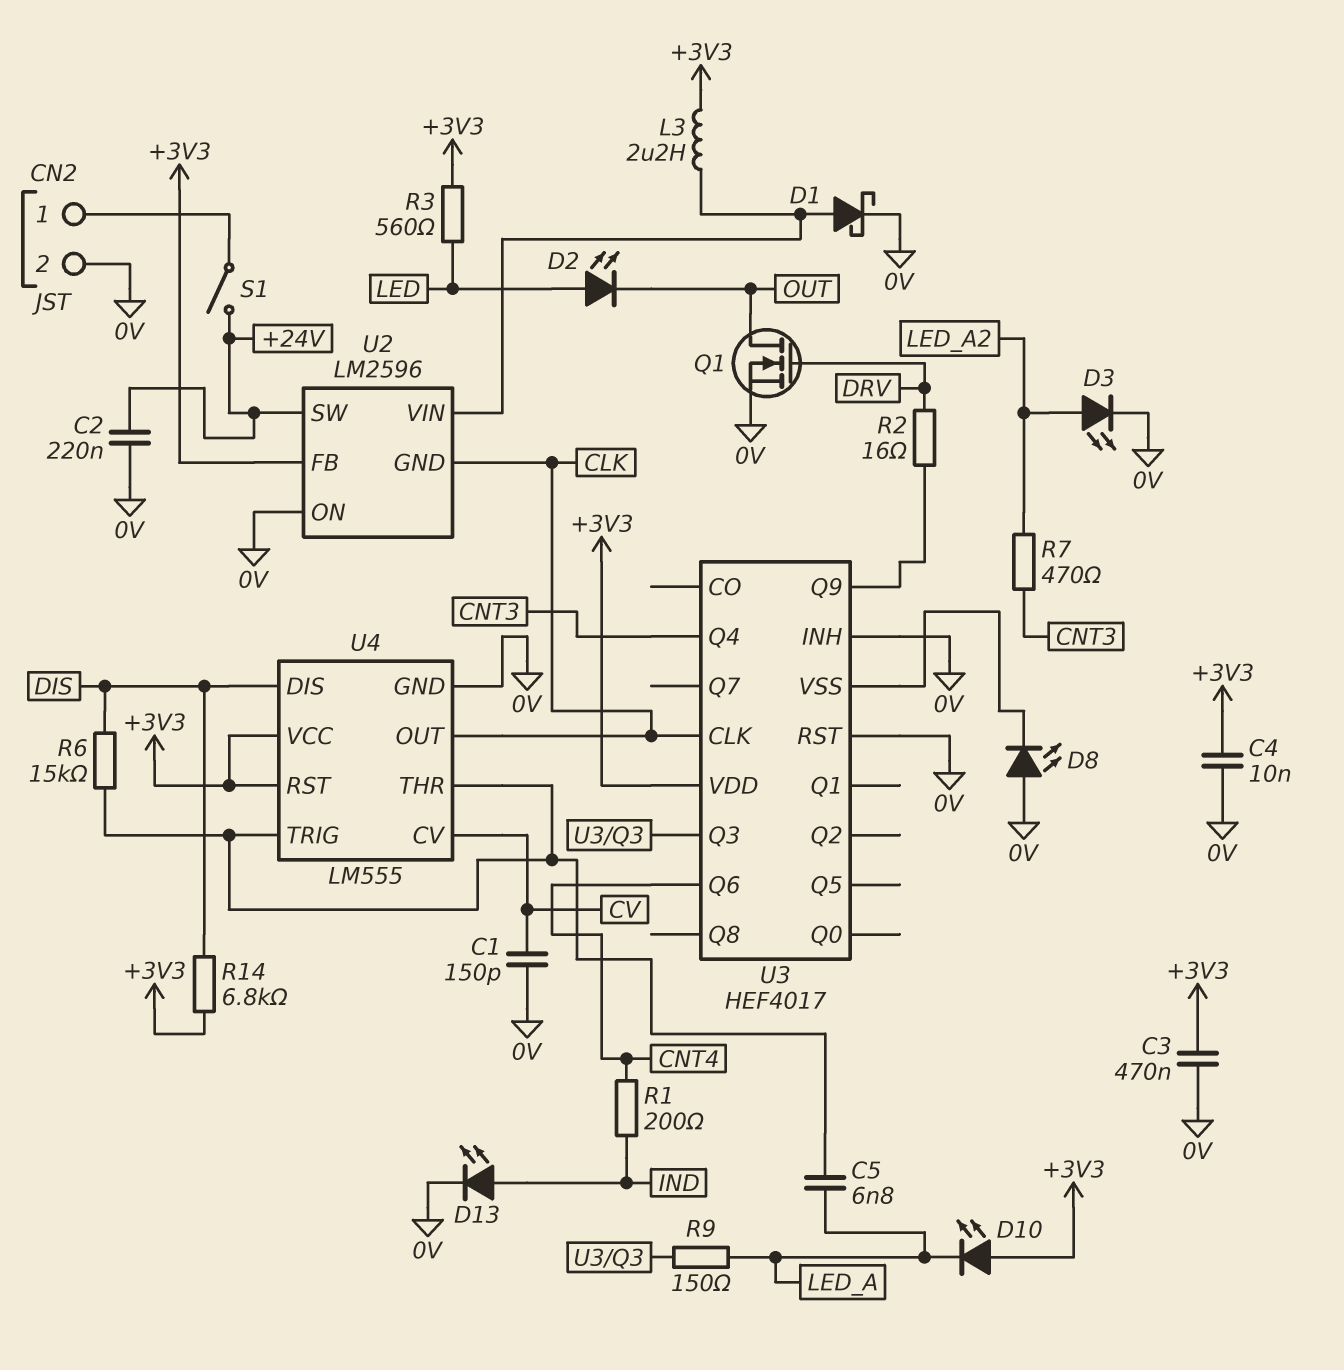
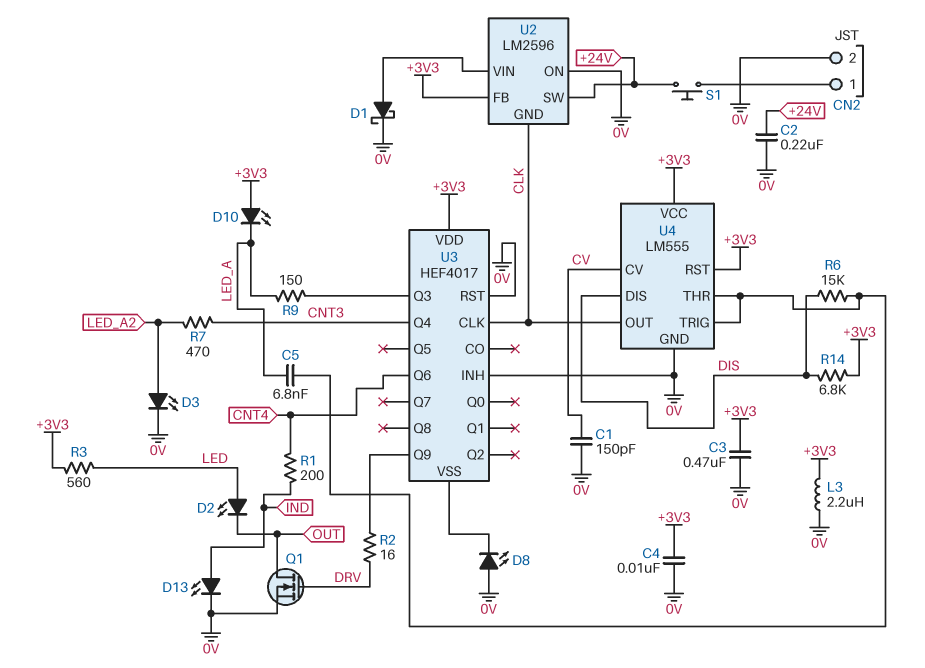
L3: 2.2uH (+3V3, U2/VIN) -> 2.2uH (+3V3, 0V)
S1: switch (+24V, CN2/1) -> button (+24V, CN2/1)

